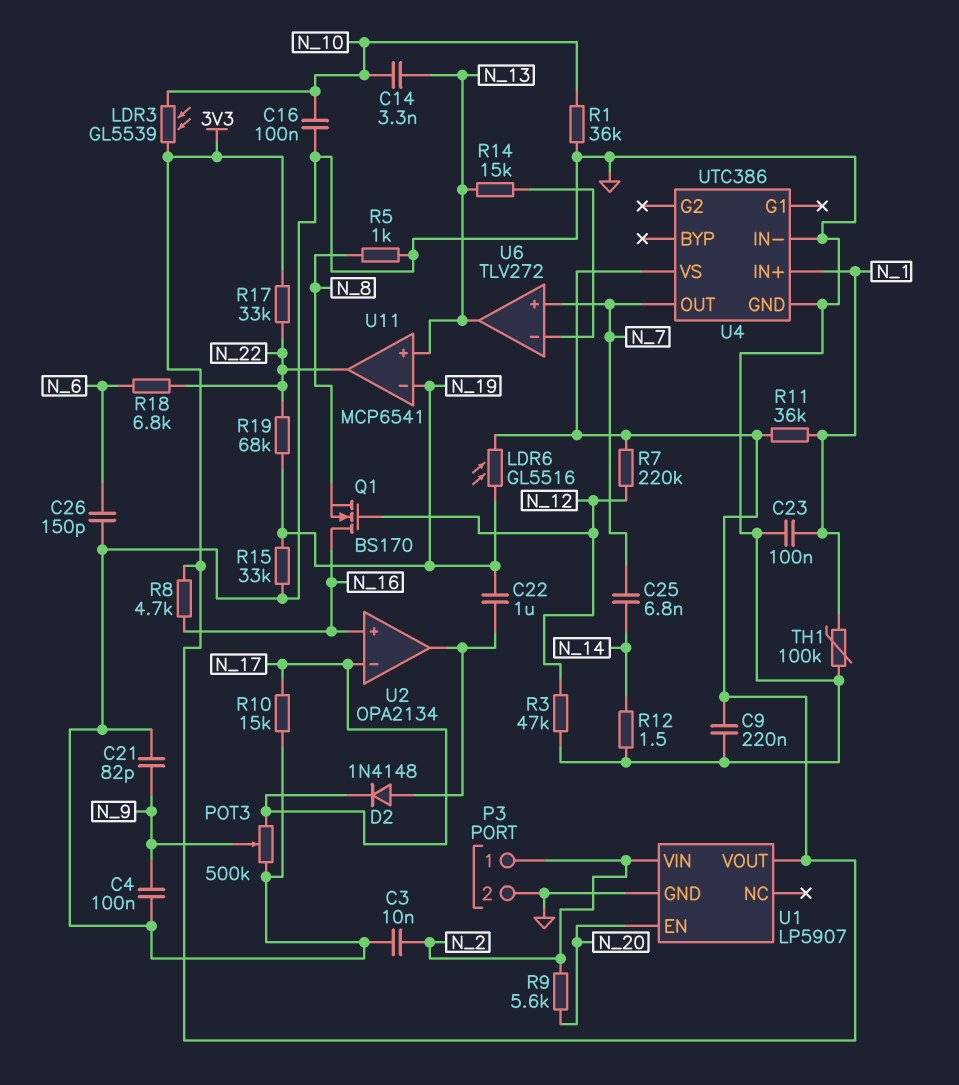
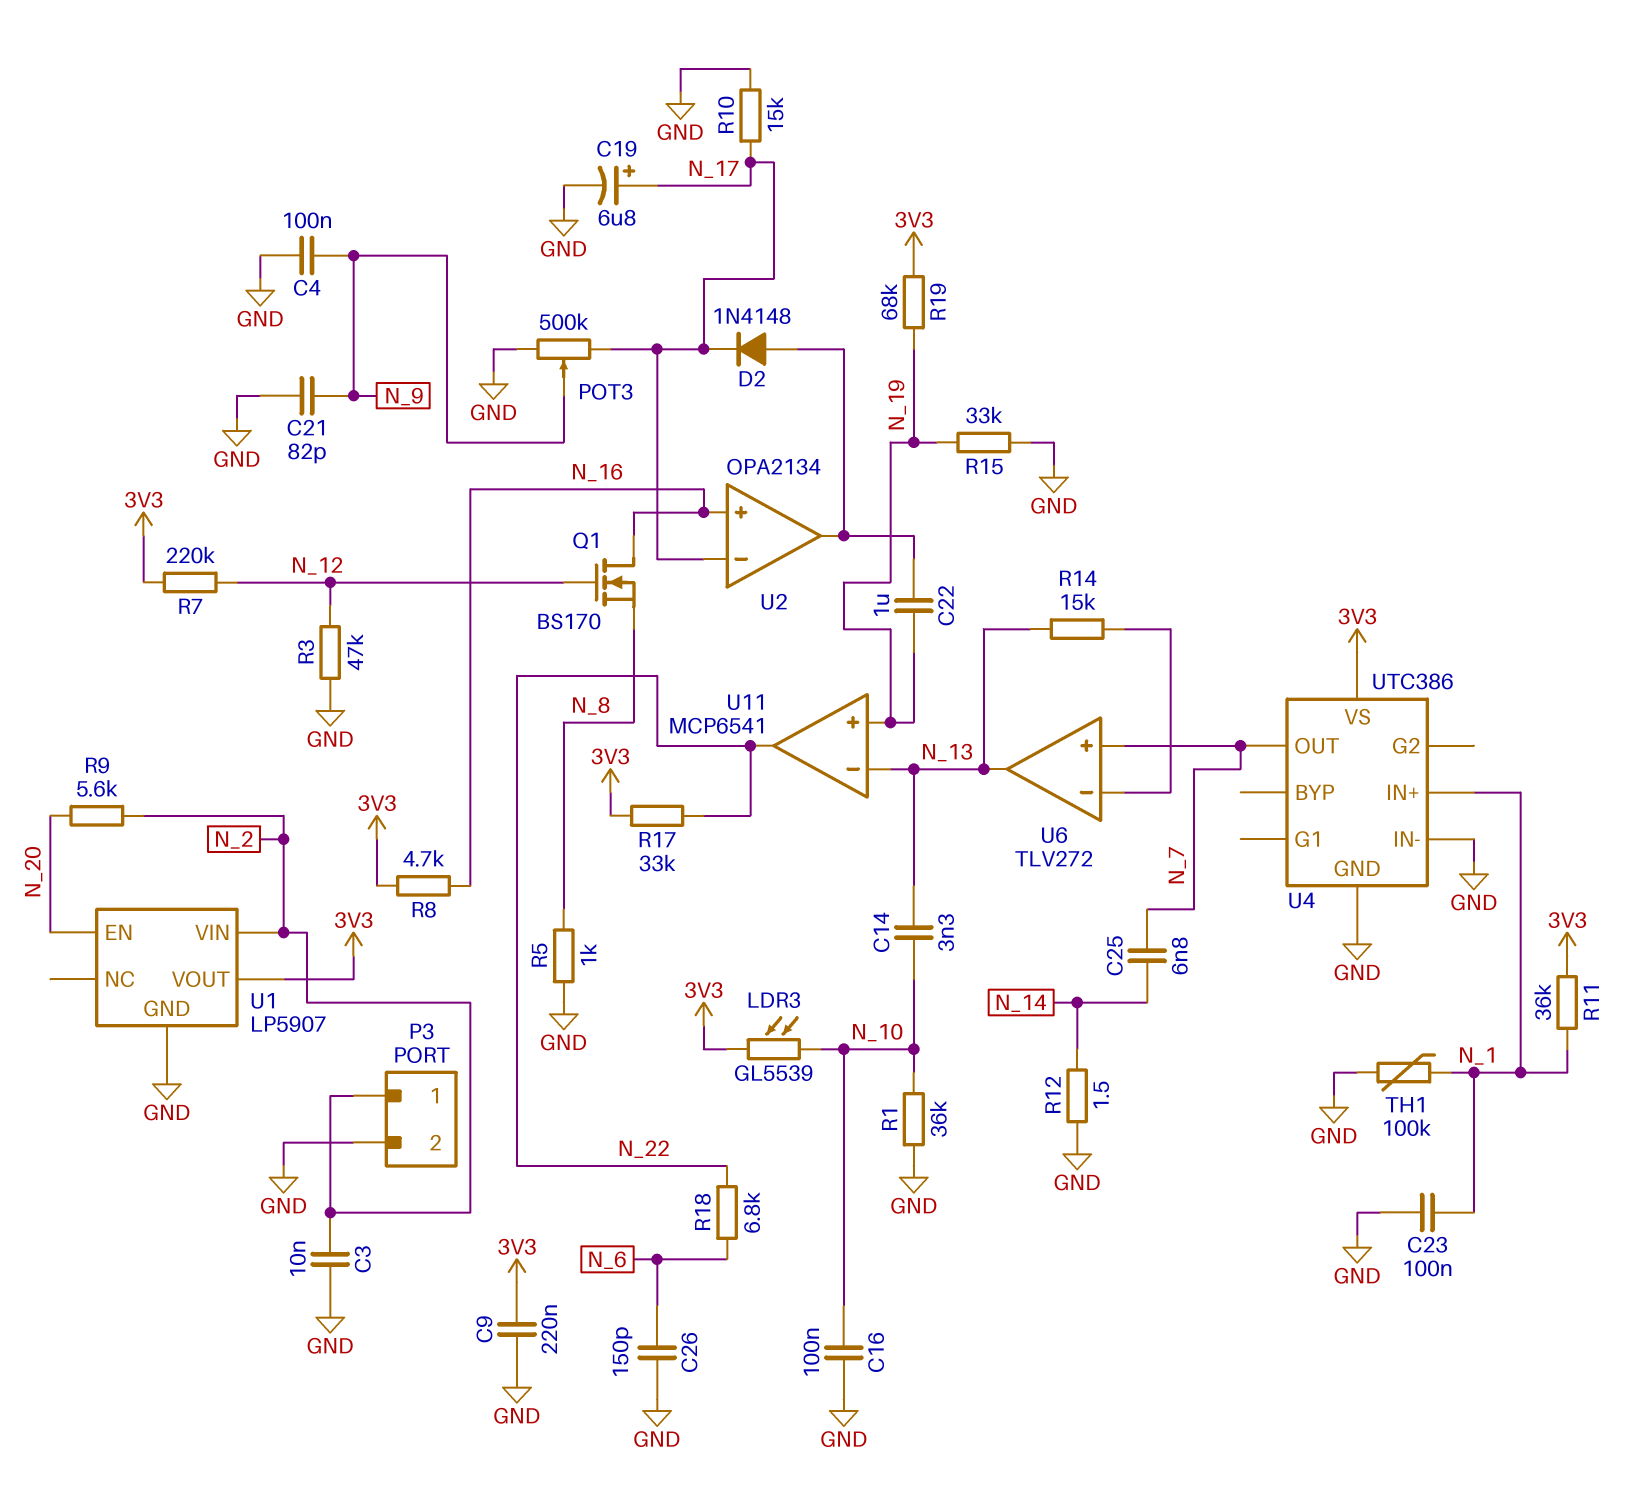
C19: none -> 6.8uF (plus N_17, minus GND)
LDR6: GL5516 (3V3, N_19) -> none
R19: 68k (N_19, N_22) -> 68k (3V3, N_19)
U11 pin in+: N_13 -> N_19
U11 pin in-: N_19 -> N_13

